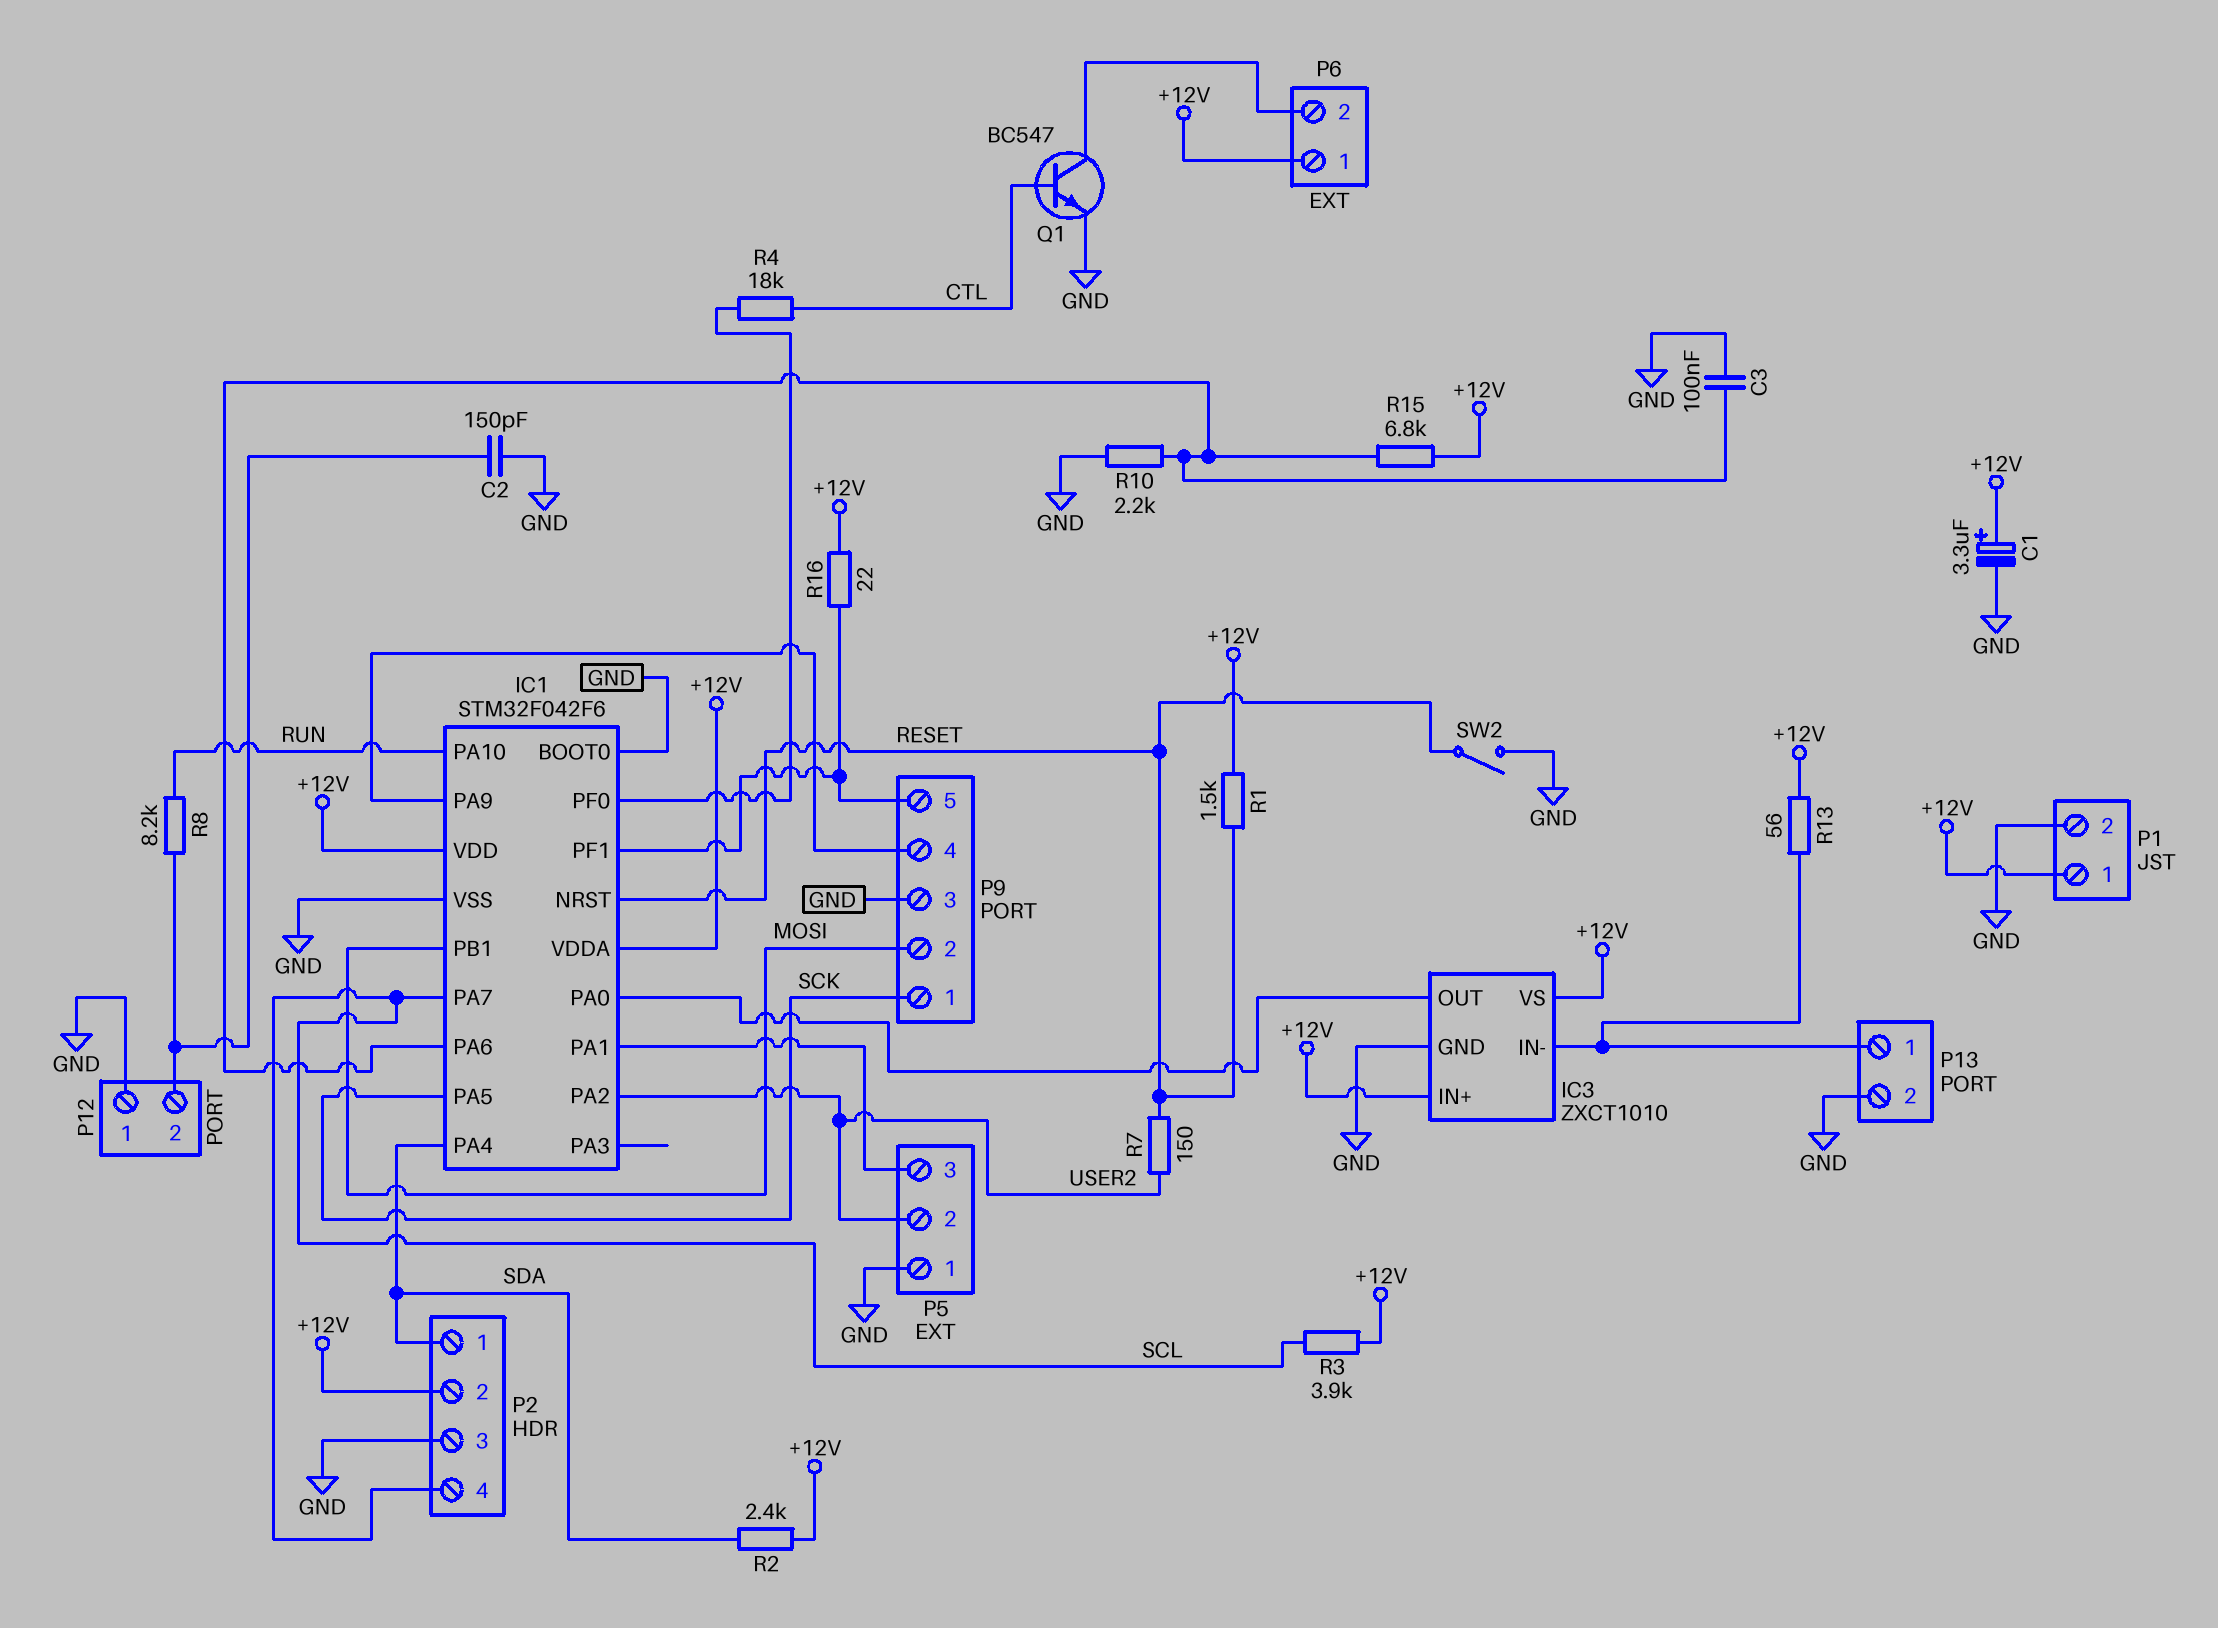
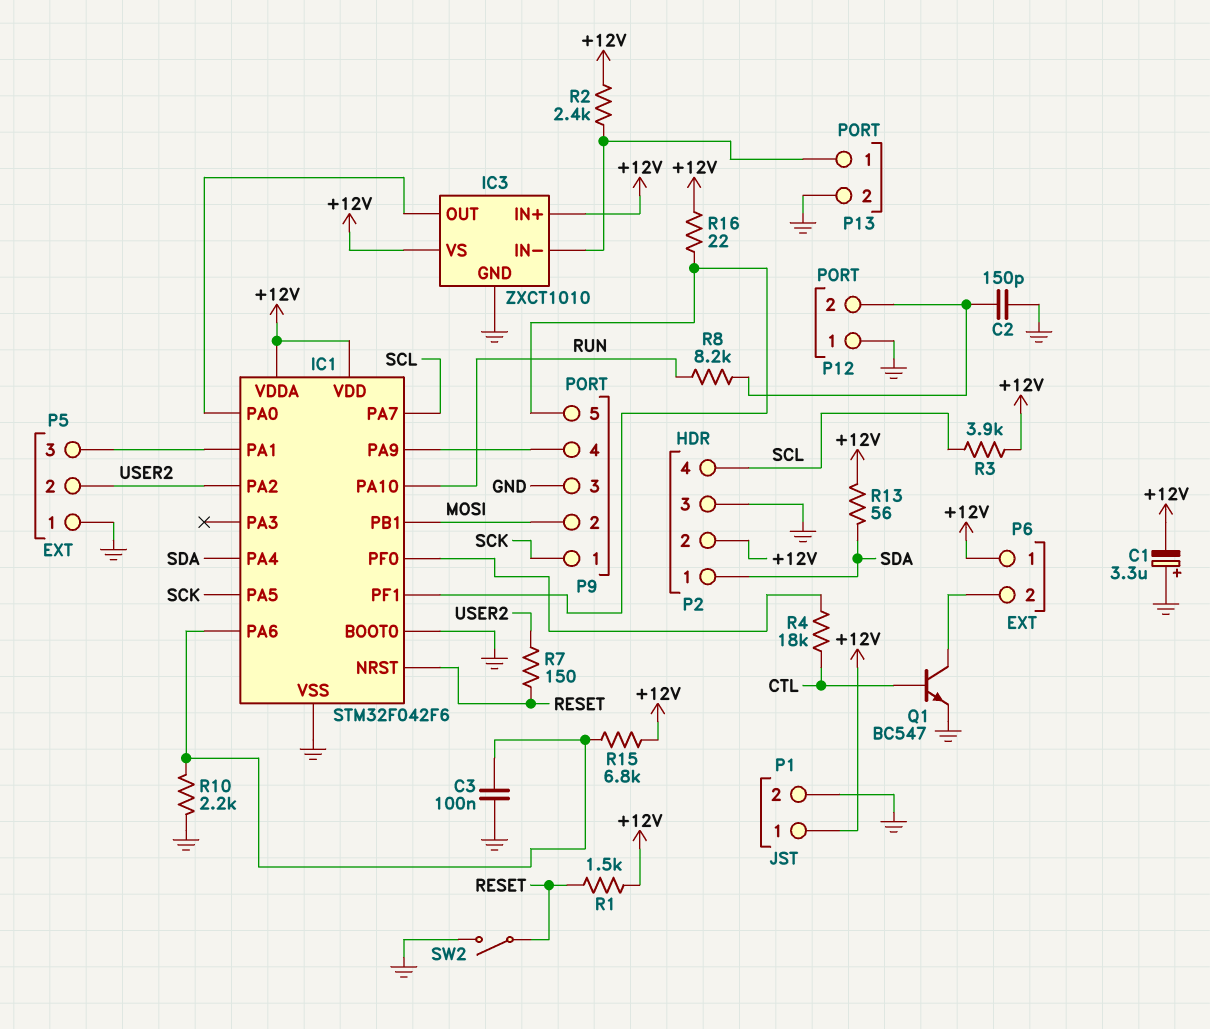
C1: 3.3uF (plus +12V, minus GND) -> 3.3uF (plus GND, minus +12V)
R2: 2.4k (+12V, SDA) -> 2.4k (+12V, IC3/IN-)
R13: 56 (+12V, IC3/IN-) -> 56 (+12V, SDA)

